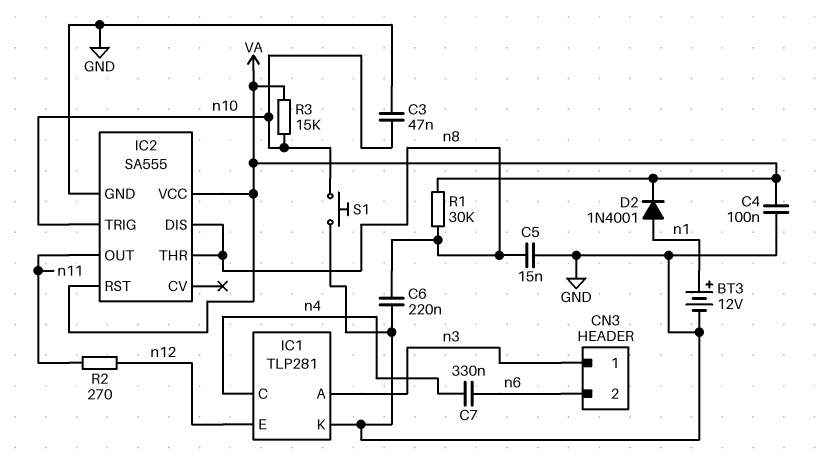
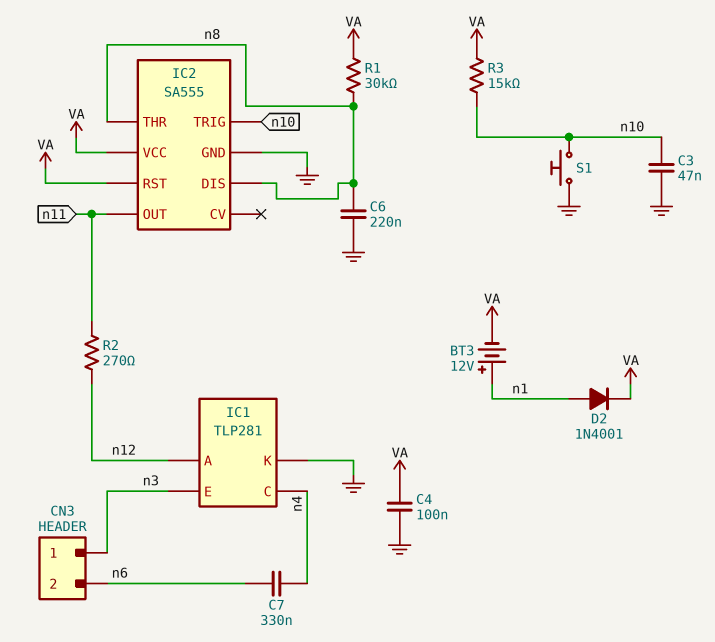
BT3: 12V (plus n1, minus GND) -> 12V (plus n1, minus VA)
C5: 15nF (GND, n8) -> none
IC1 pin A: n3 -> n12
IC1 pin E: n12 -> n3

